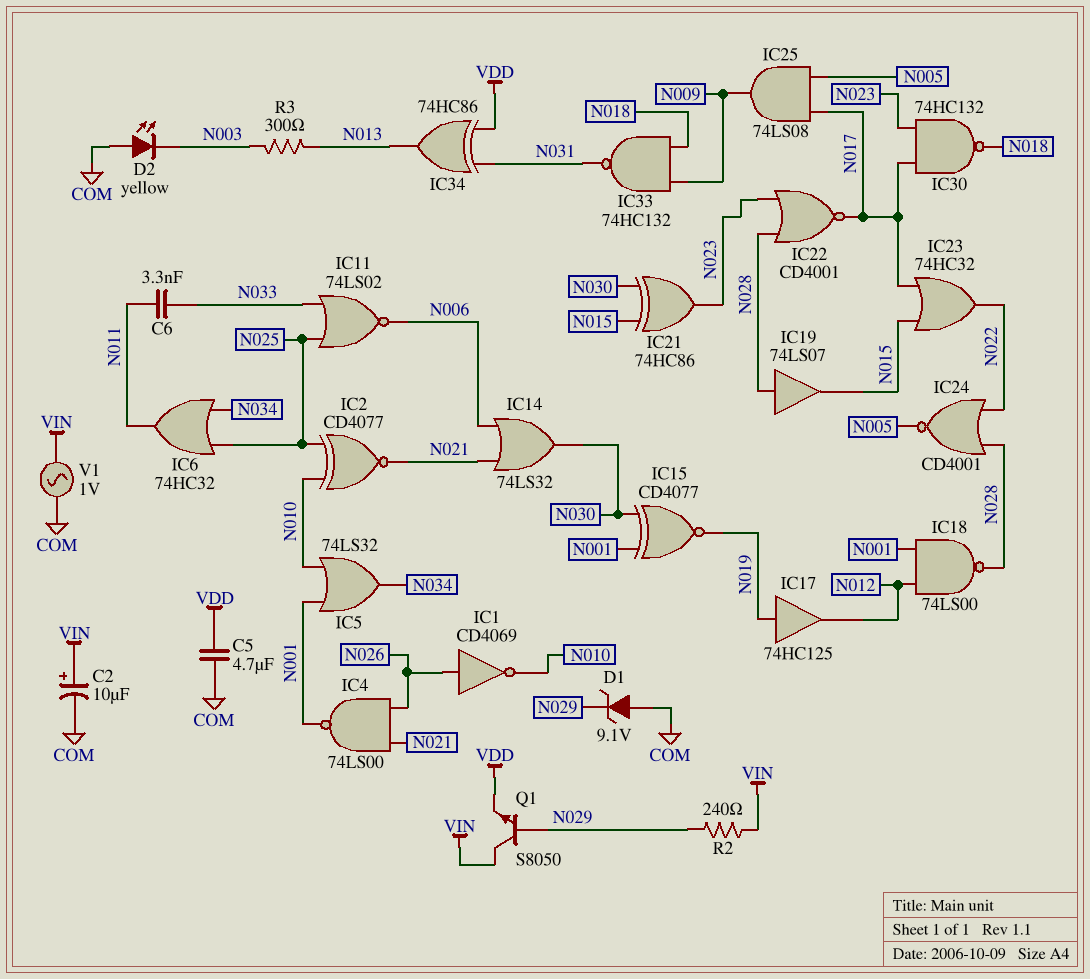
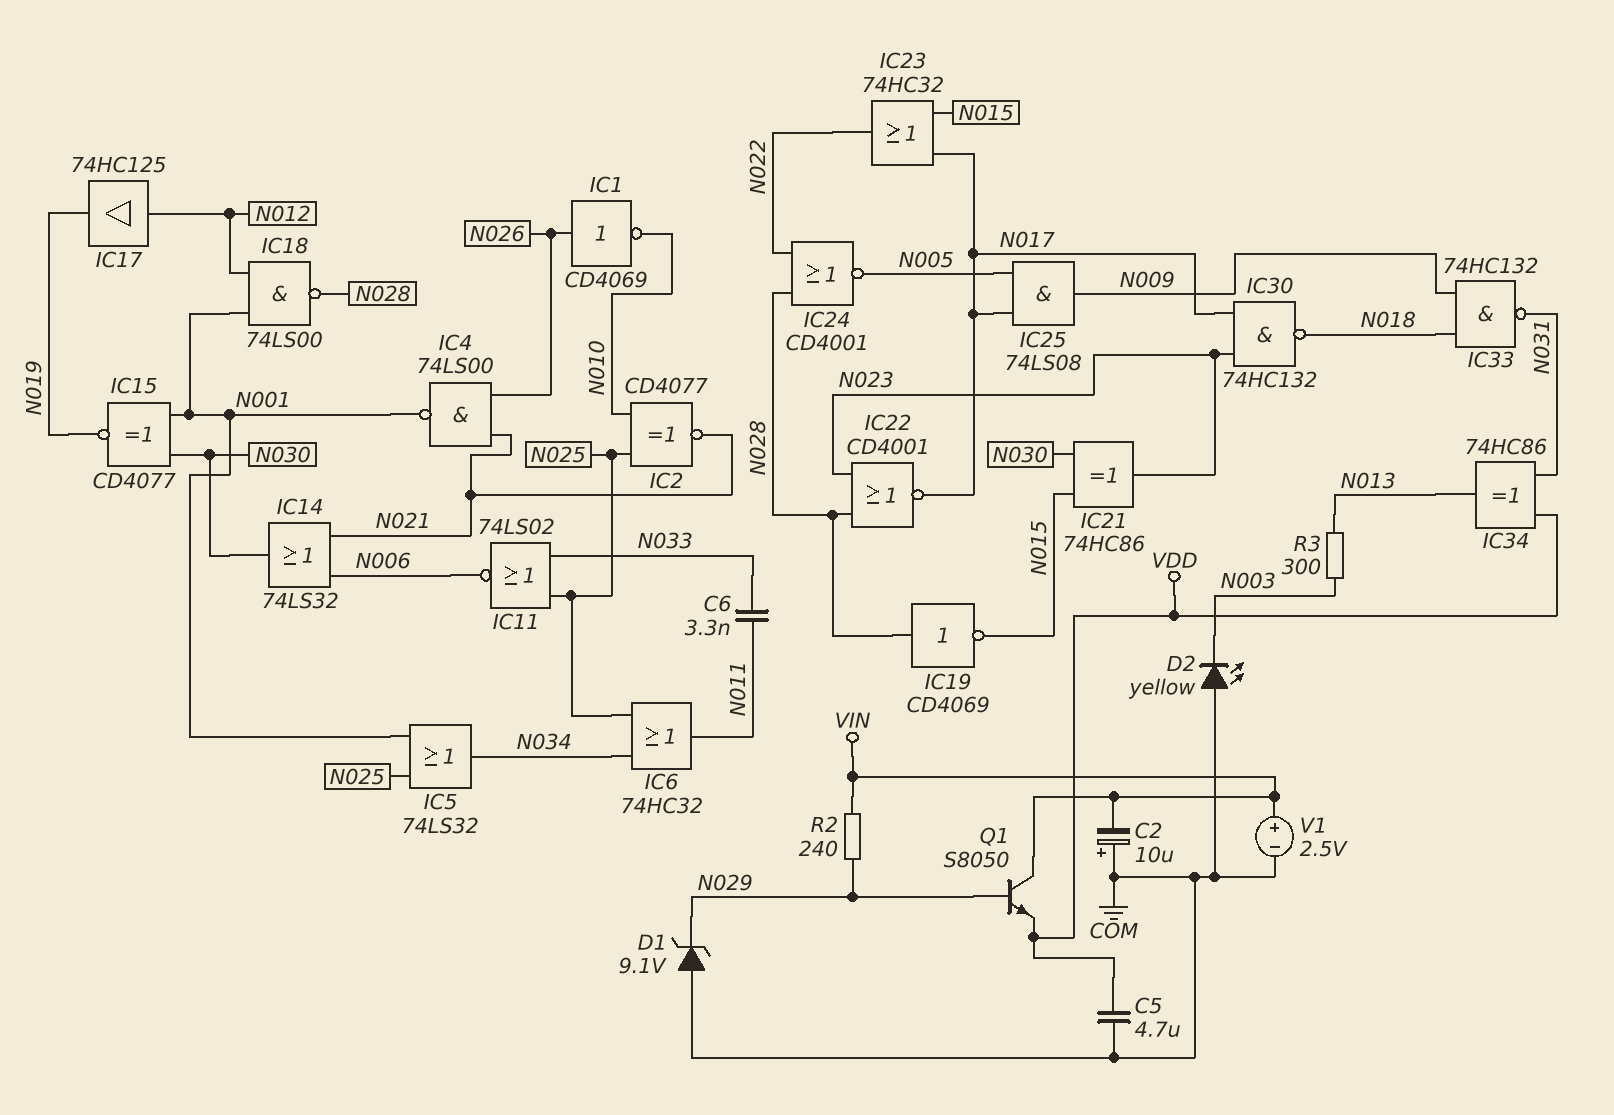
C2: 10uF (plus VIN, minus COM) -> 10uF (plus COM, minus VIN)
IC5: OR 74LS32 (in N001, in N010, out N034) -> OR 74LS32 (in N001, in N025, out N034)
IC17: buffer 74HC125 (in N019, out N012) -> buffer 74HC125 (in N012, out N019)
IC19: buffer 74LS07 (in N028, out N015) -> NOT CD4069 (in N028, out N015)
V1: AC 1V (COM, VIN) -> 2.5V (plus VIN, minus COM)

